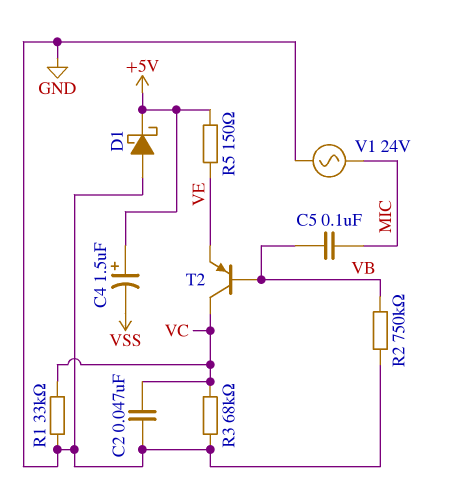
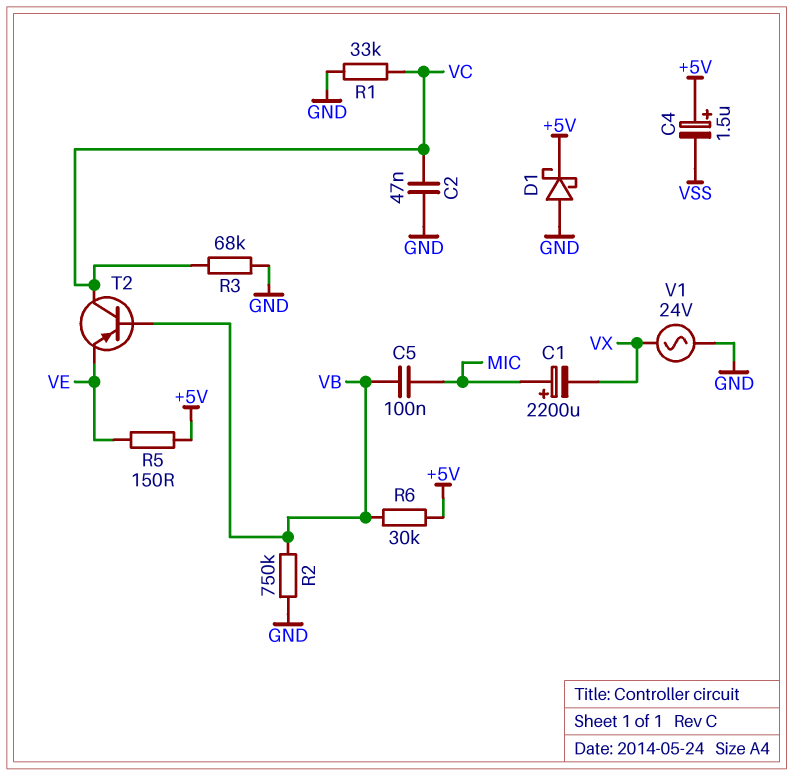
C1: none -> 2200uF (plus MIC, minus VX)
R6: none -> 30k (+5V, VB)
V1: AC 24V (GND, MIC) -> AC 24V (GND, VX)

